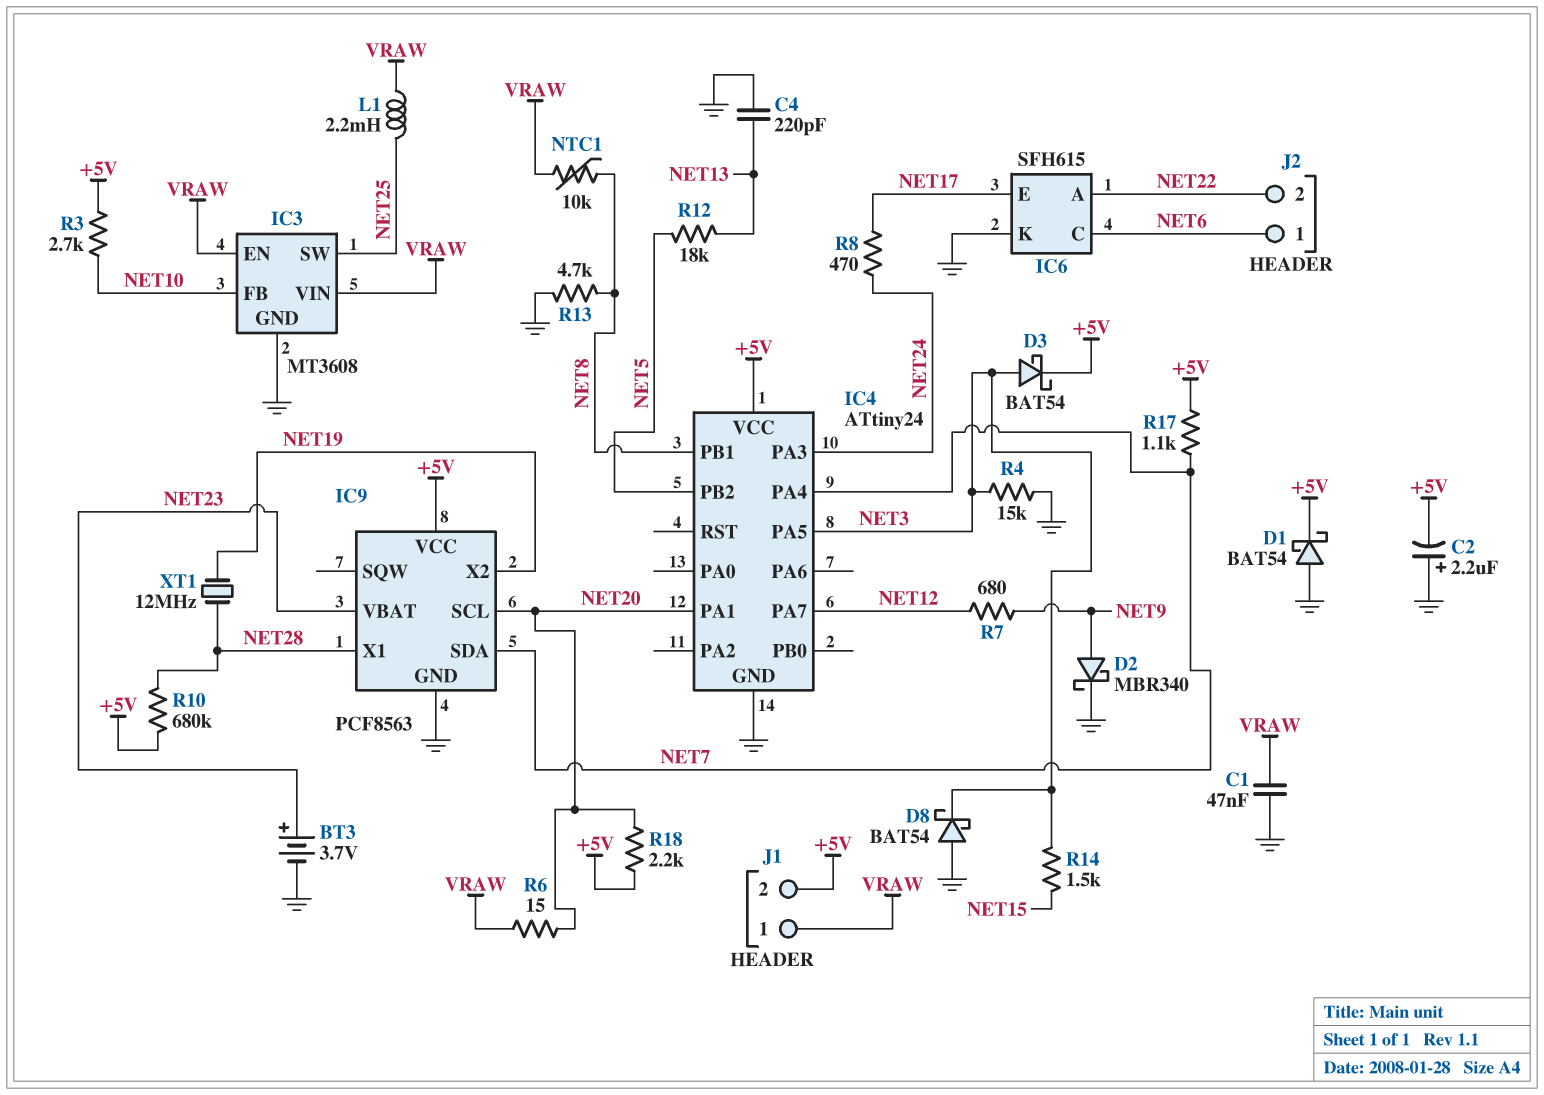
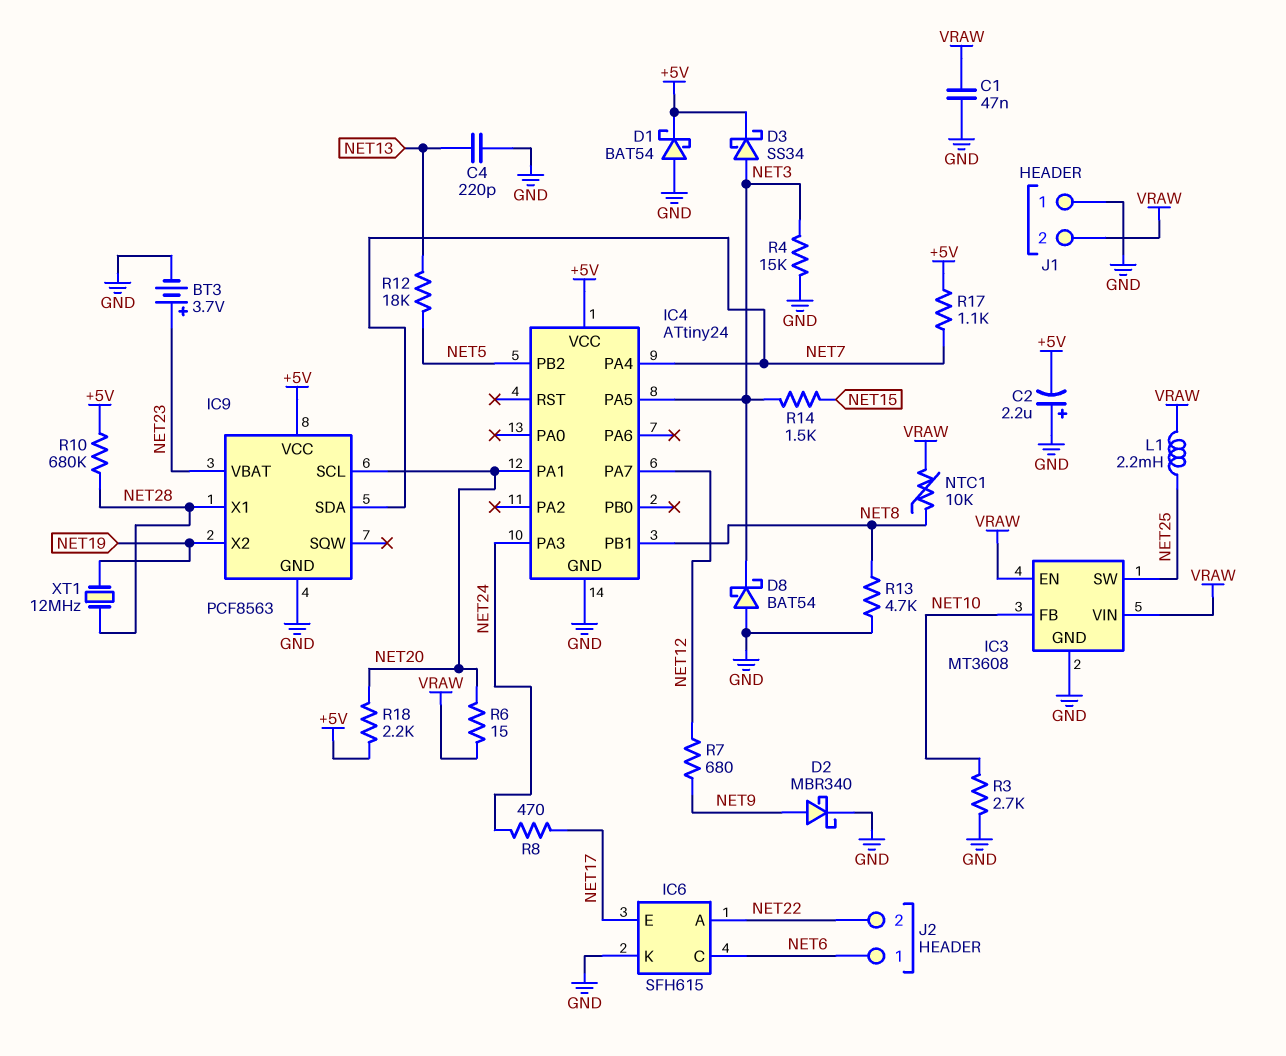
D3: schottky BAT54 (A NET3, K +5V) -> schottky SS34 (A NET3, K +5V)
J1 pin 1: VRAW -> GND
J1 pin 2: +5V -> VRAW
R3: 2.7k (+5V, NET10) -> 2.7k (GND, NET10)

